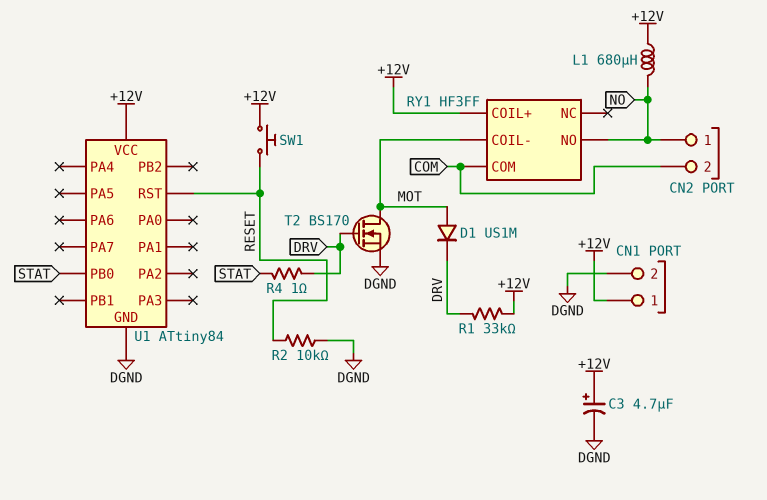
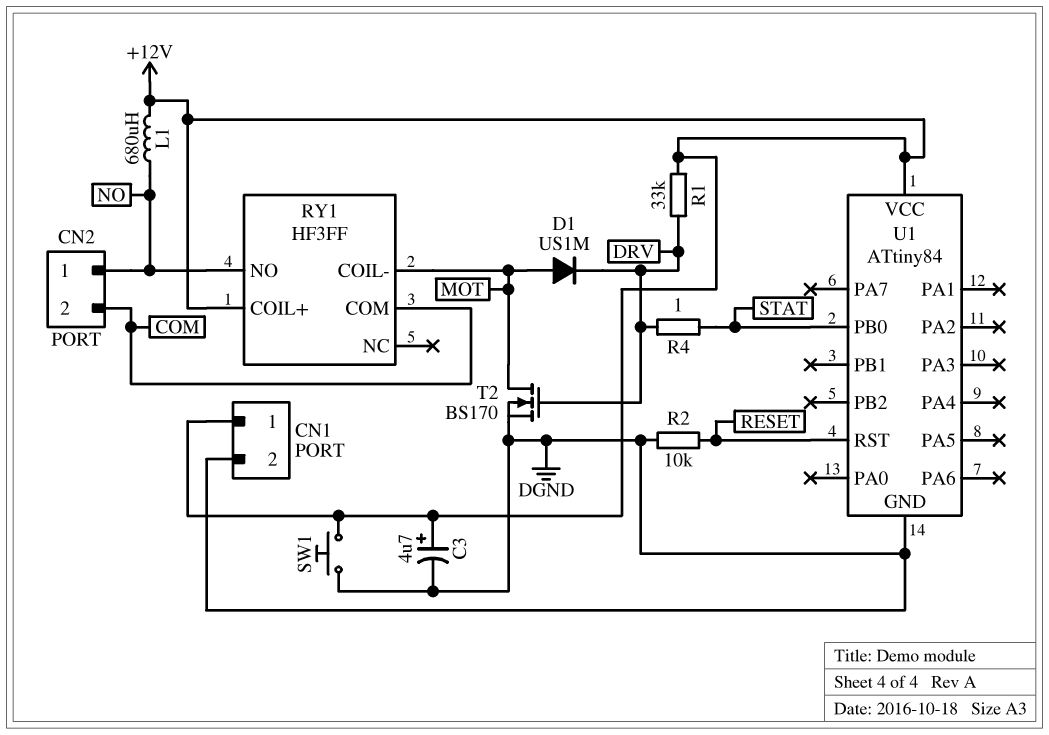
SW1: button (+12V, RESET) -> button (+12V, DGND)

